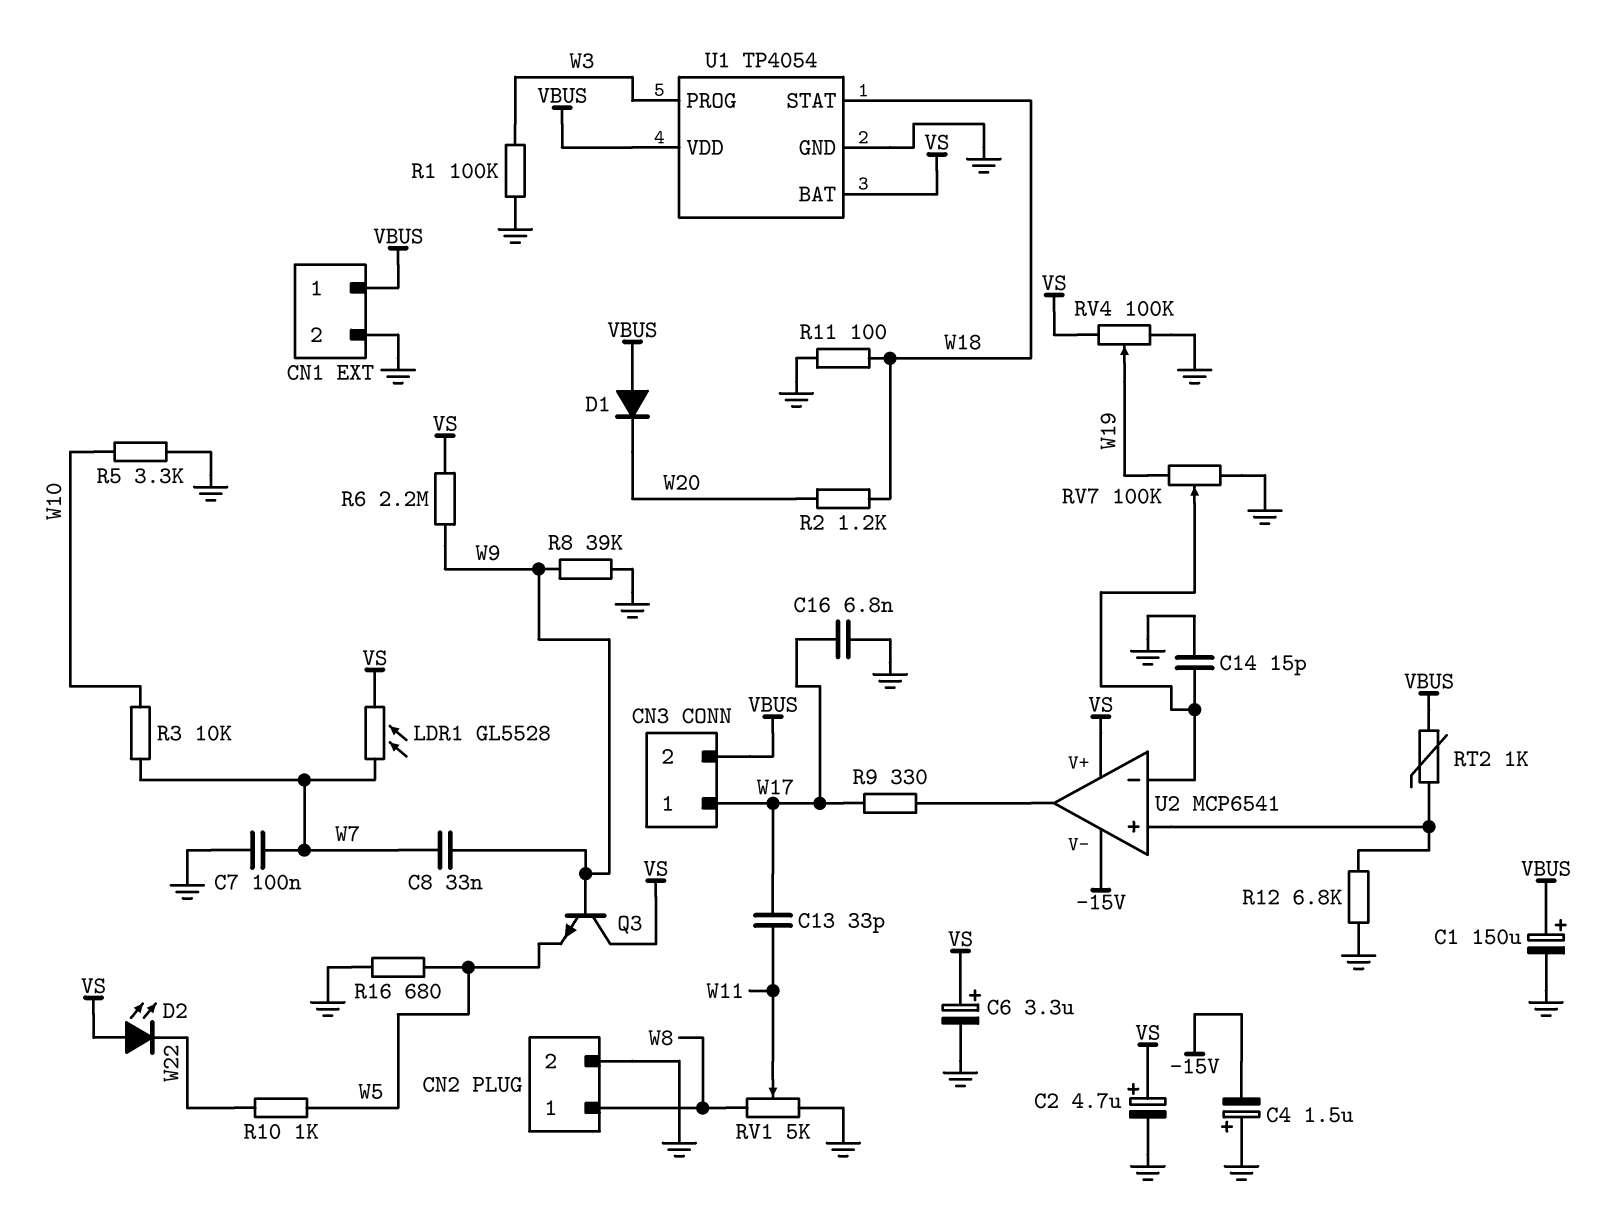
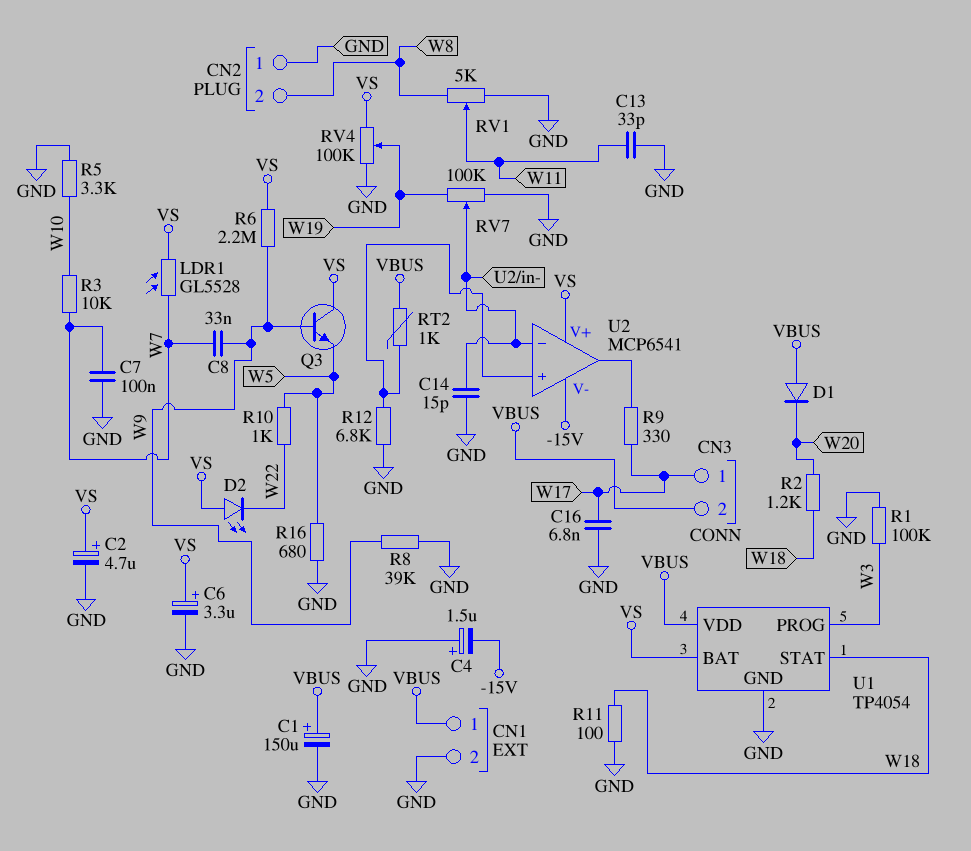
C13: 33pF (W11, W17) -> 33pF (GND, W11)
CN2 pin 1: W8 -> GND
CN2 pin 2: GND -> W8

